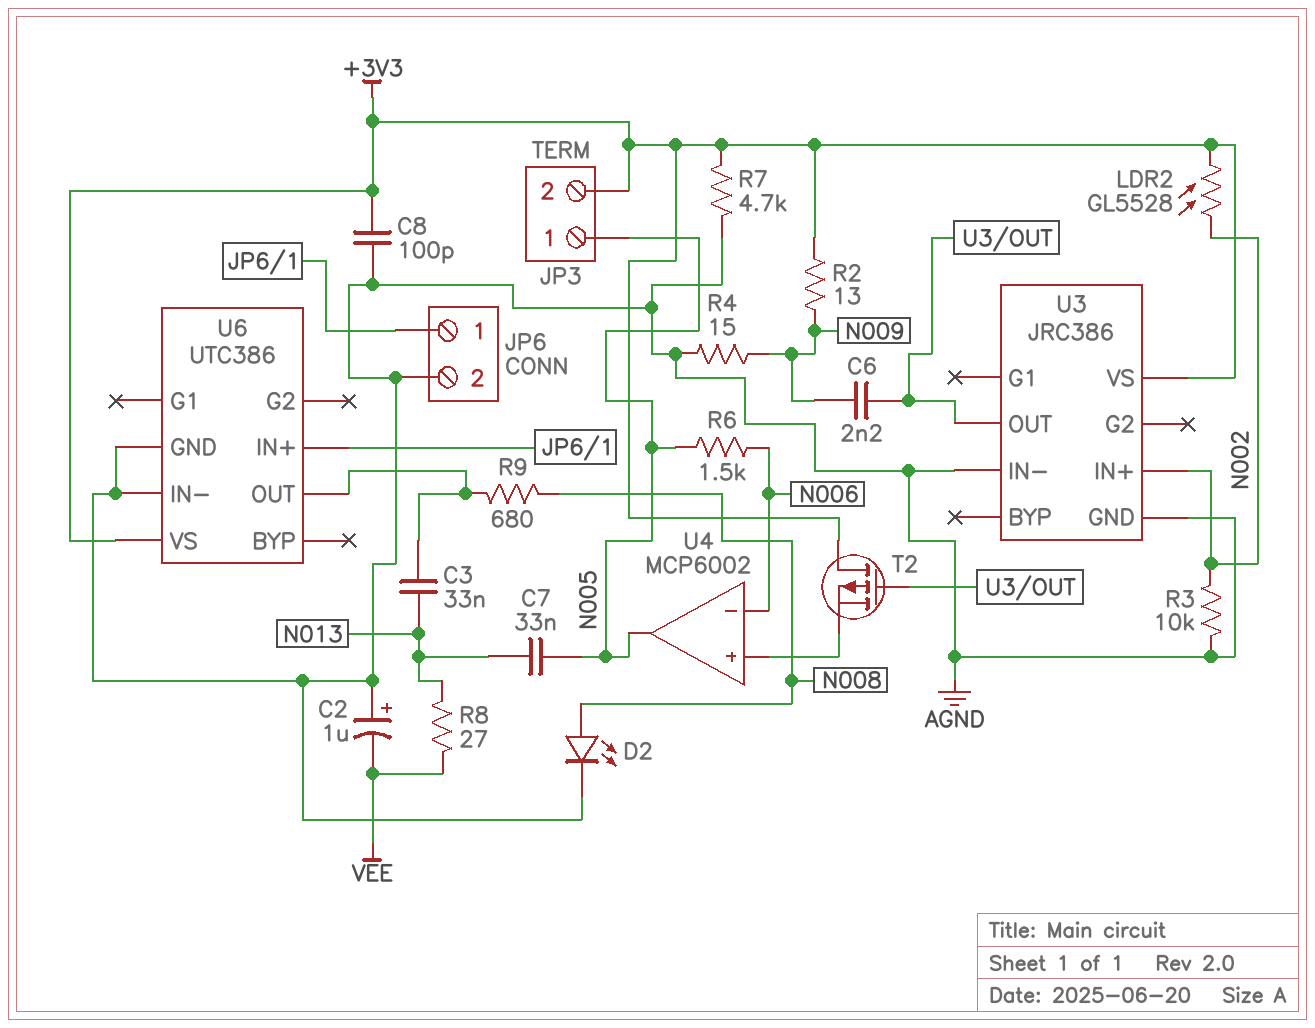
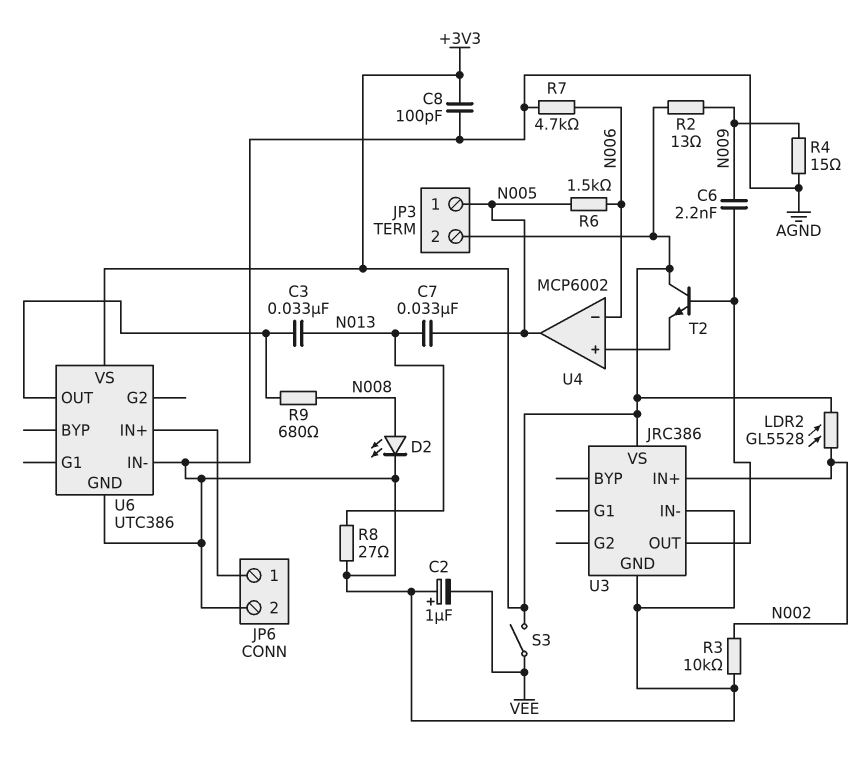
R7: 4.7k (+3V3, AGND) -> 4.7k (AGND, N006)
R8: 27 (N013, VEE) -> 27 (AGND, N013)
S3: none -> switch (+3V3, VEE)
T2: PMOS (G U3/OUT, D +3V3, S U4/in+) -> NPN (B U3/OUT, C +3V3, E U4/in+)

